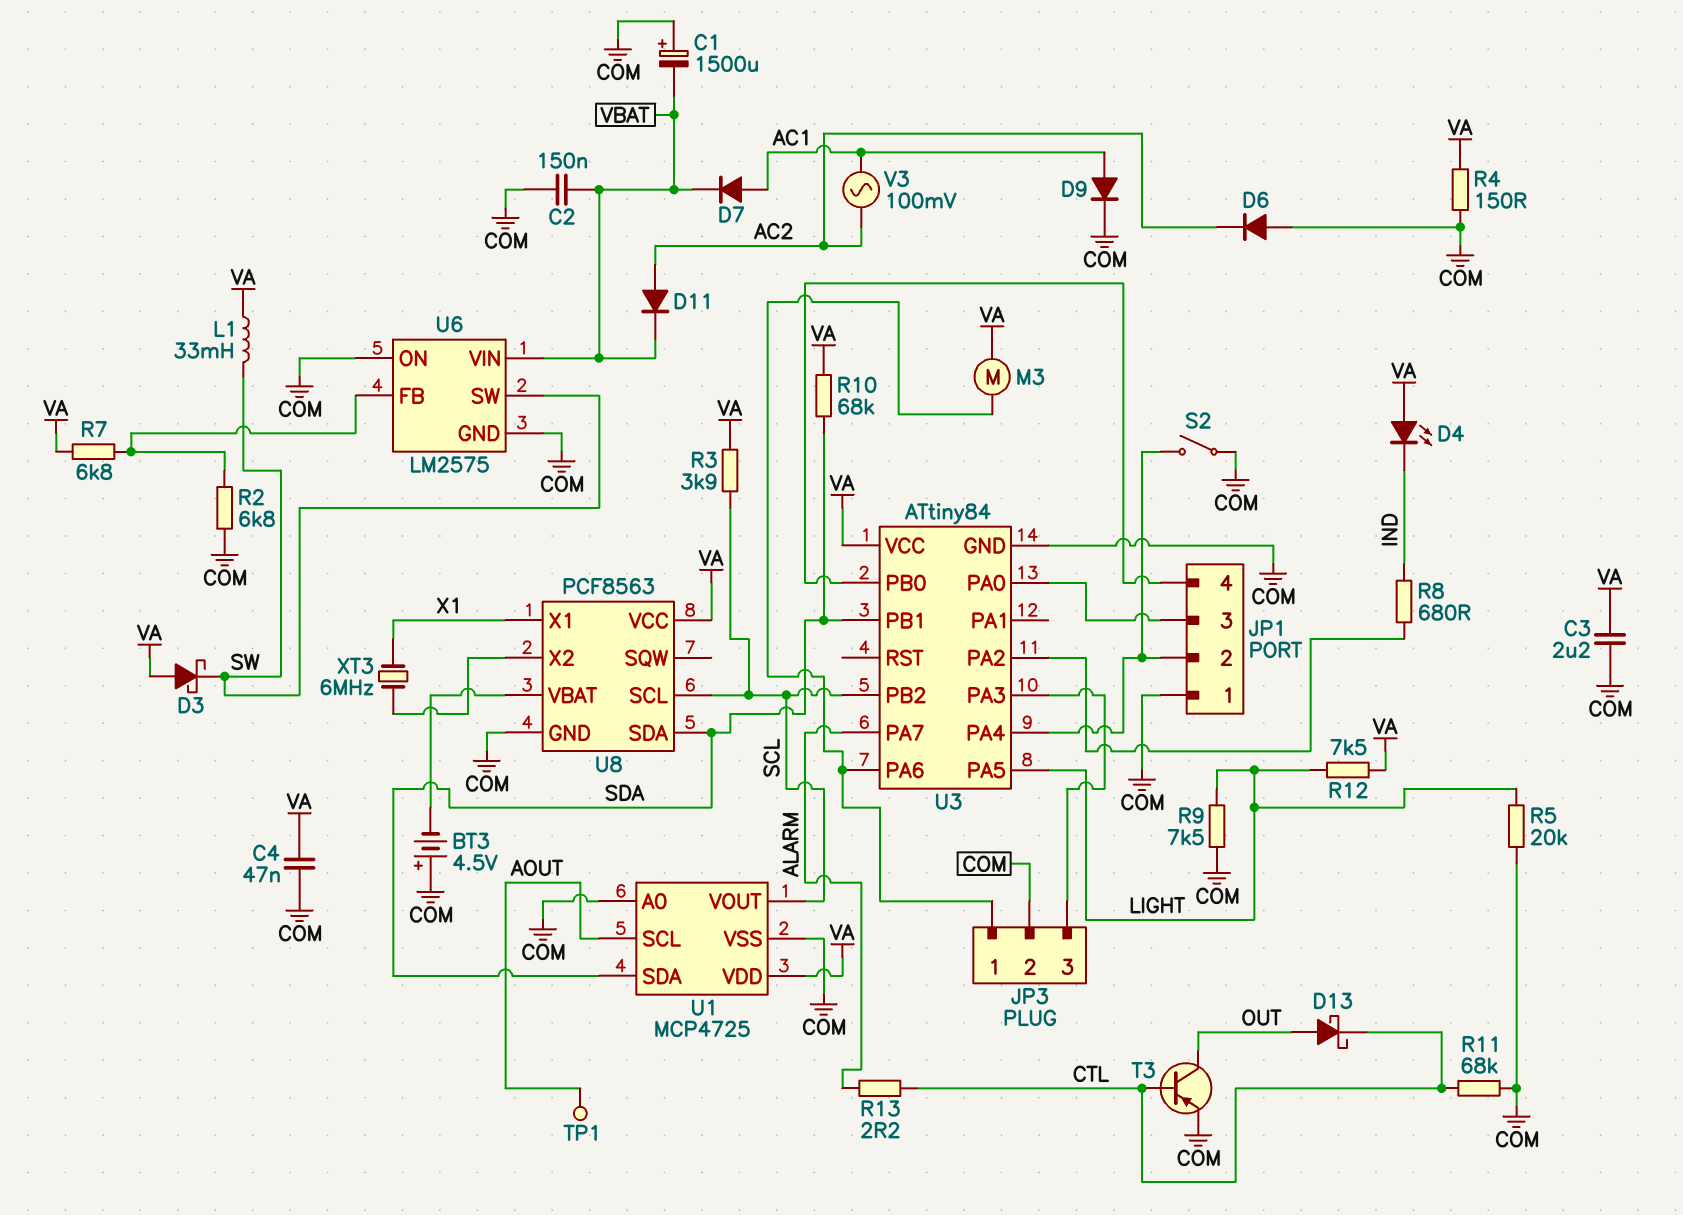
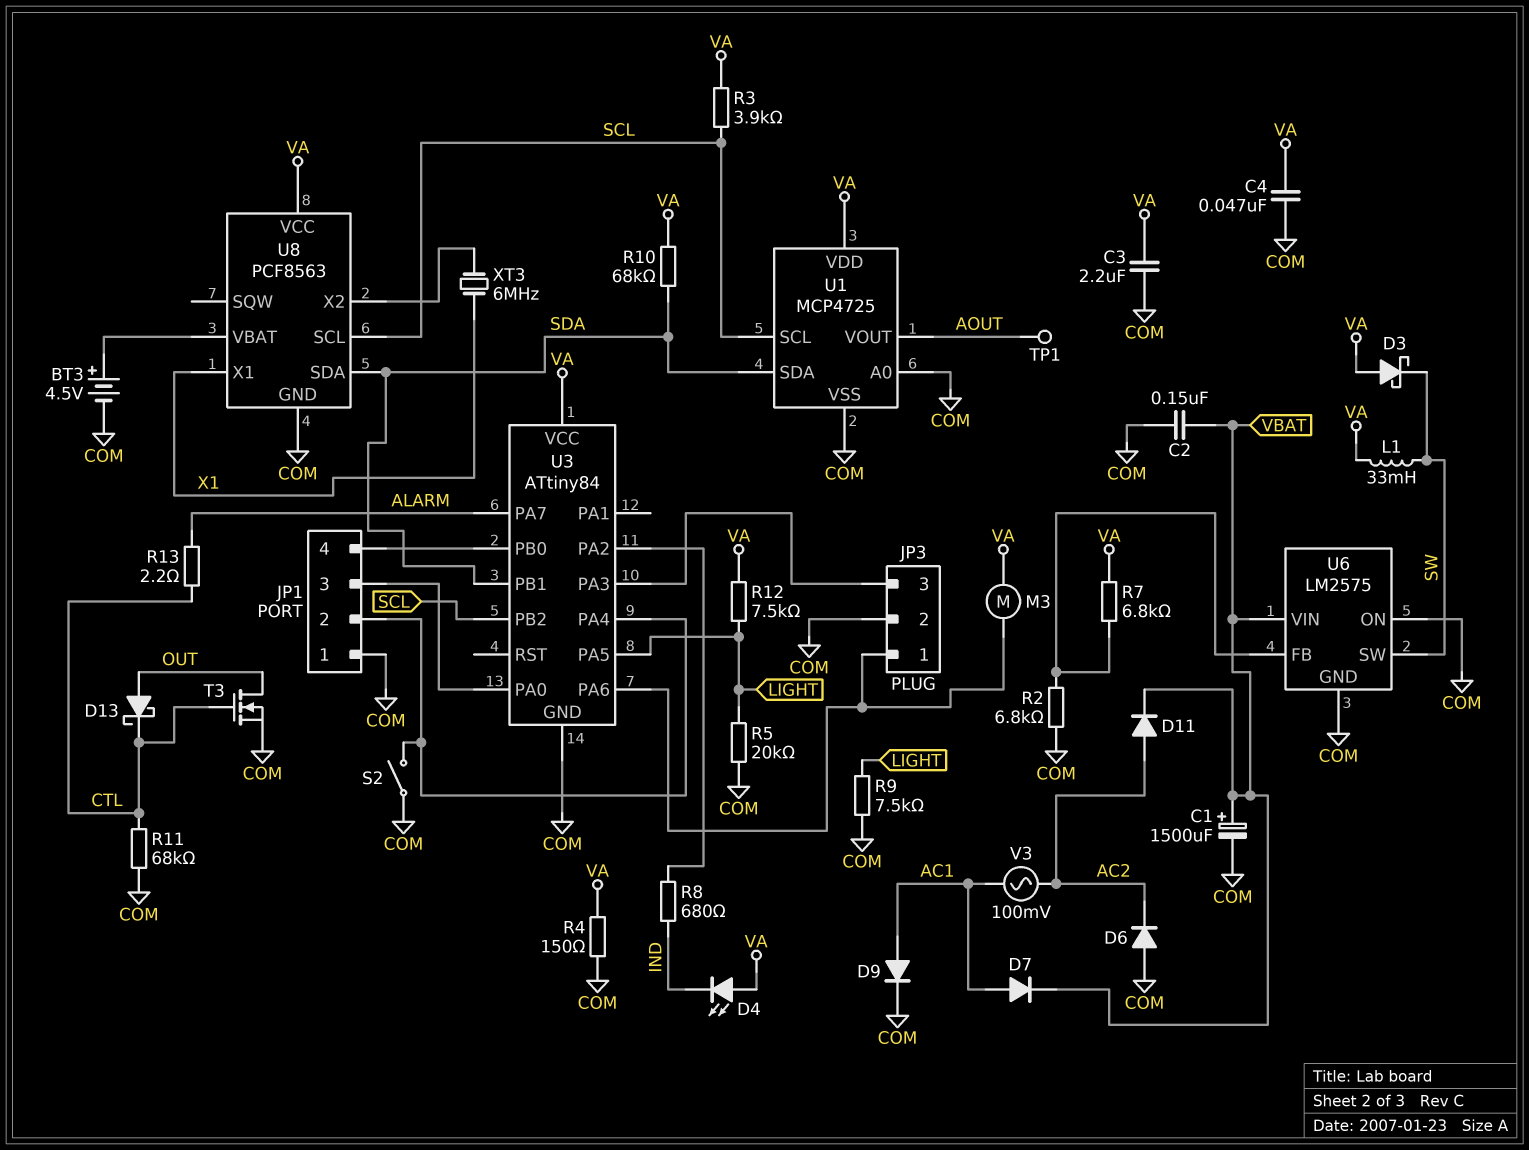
BT3: 4.5V (plus COM, minus U8/VBAT) -> 4.5V (plus U8/VBAT, minus COM)
C1: 1500uF (plus COM, minus VBAT) -> 1500uF (plus VBAT, minus COM)
T3: PNP (B CTL, C OUT, E COM) -> NMOS (G CTL, D OUT, S COM)
U1 pin SCL: AOUT -> SCL
U1 pin VOUT: SCL -> AOUT

